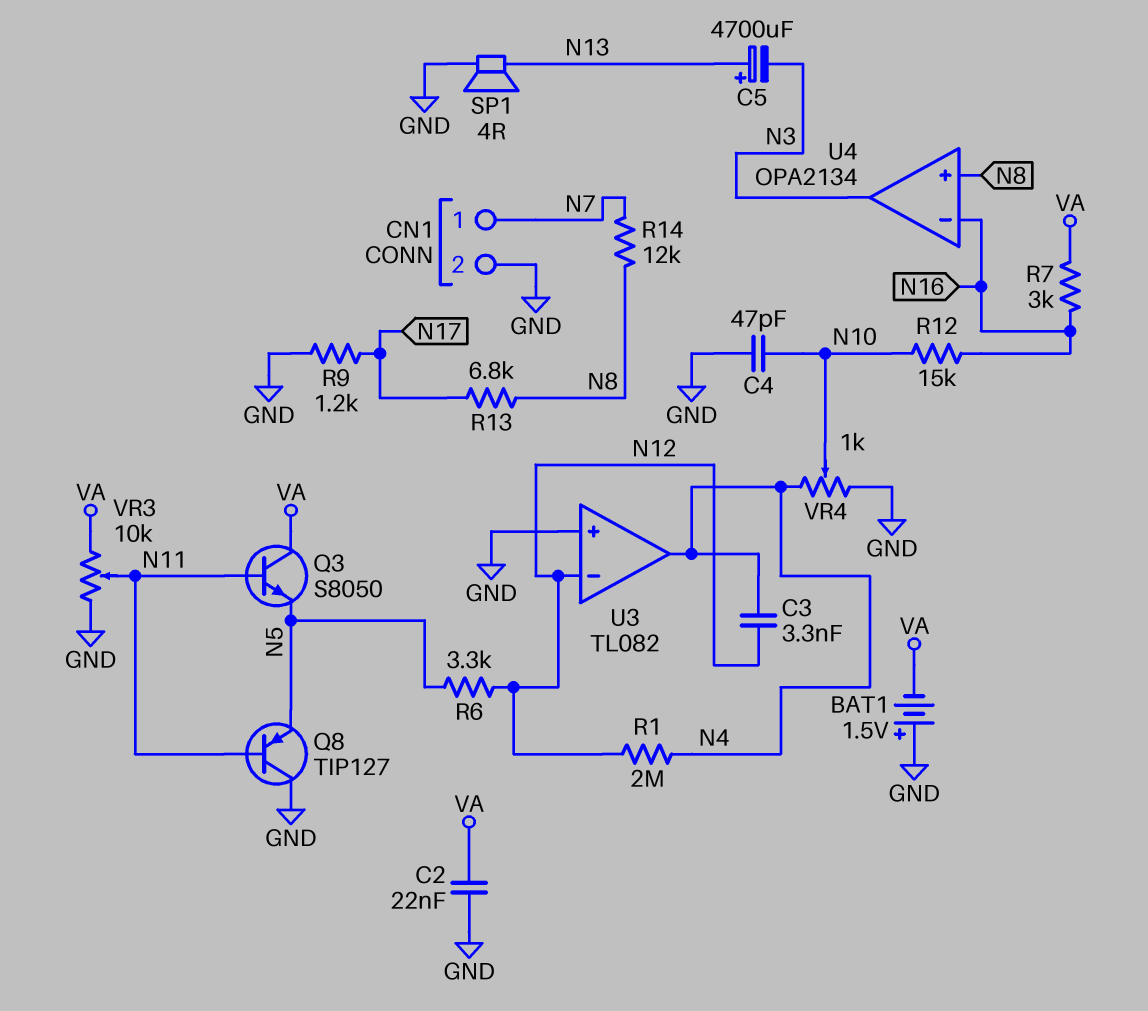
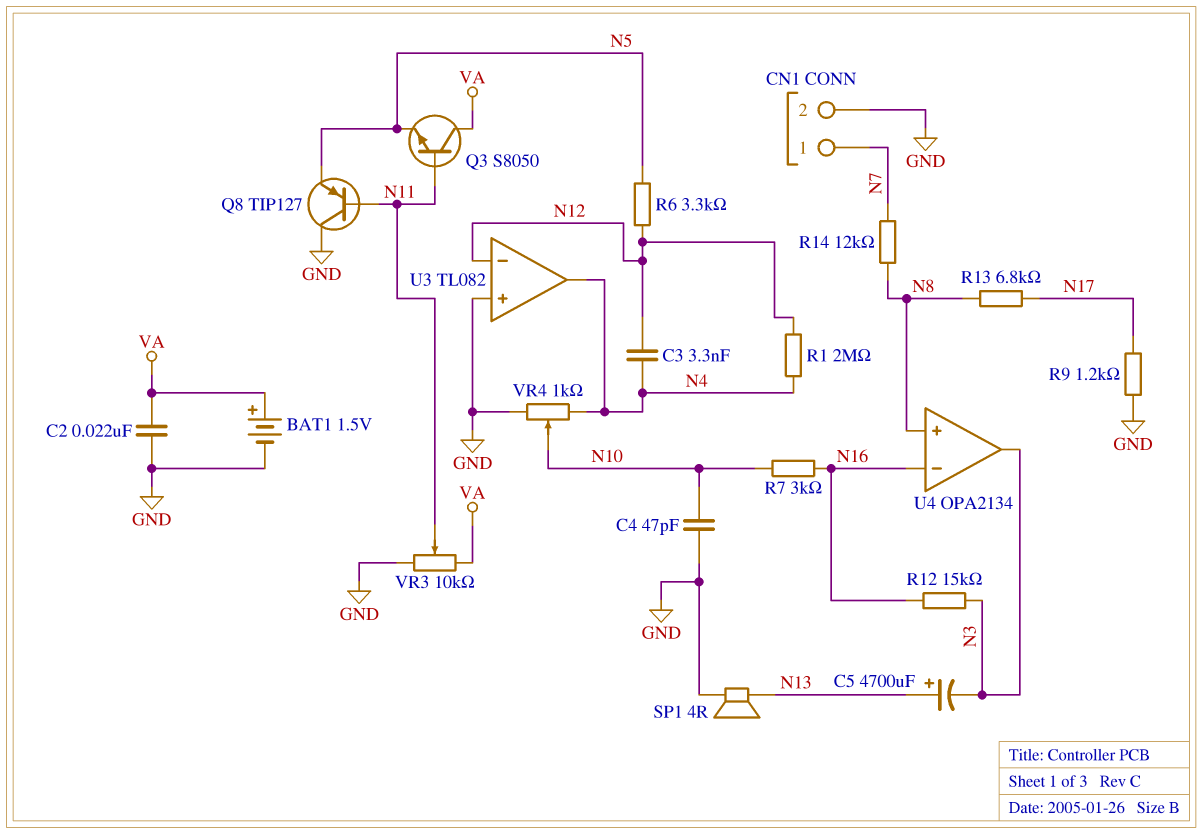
BAT1: 1.5V (plus GND, minus VA) -> 1.5V (plus VA, minus GND)
R7: 3k (N16, VA) -> 3k (N10, N16)
R12: 15k (N10, N16) -> 15k (N3, N16)

